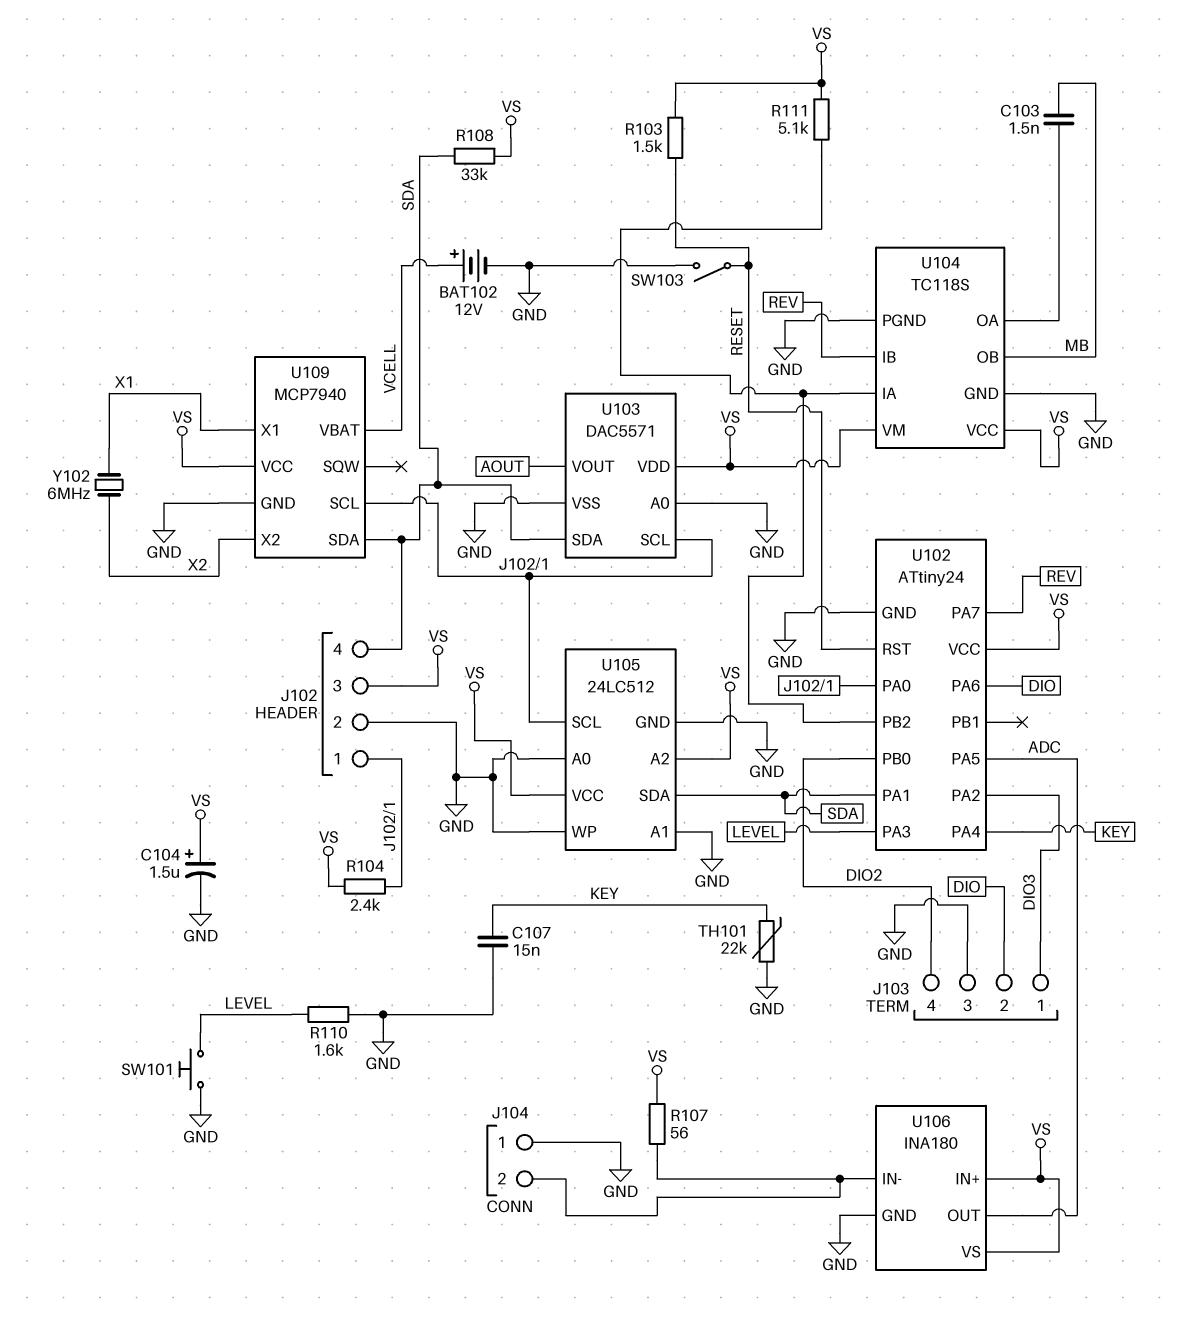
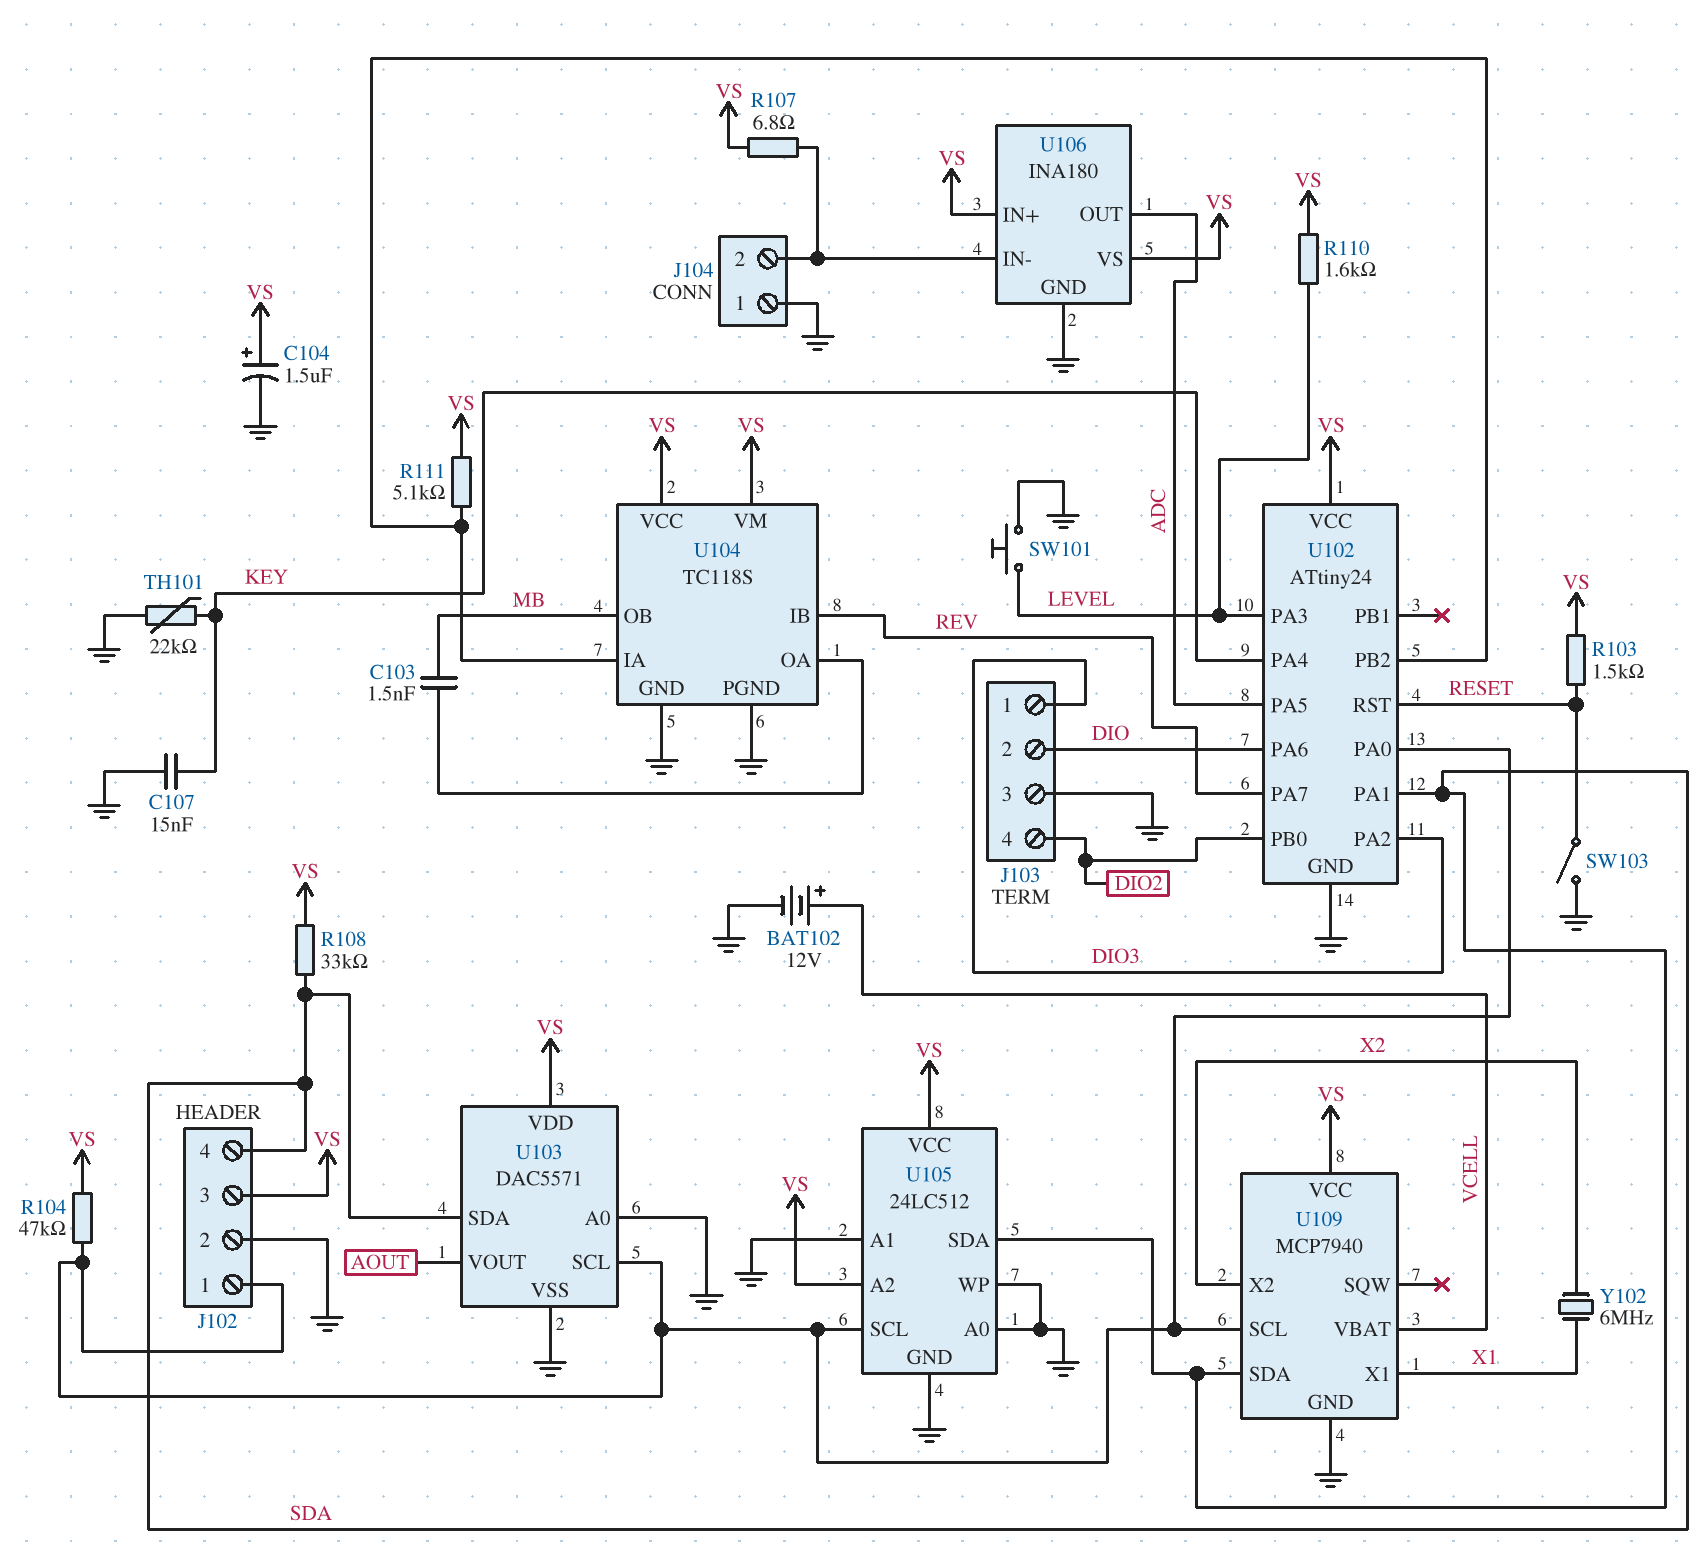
R104: 2.4k (J102/1, VS) -> 47k (J102/1, VS)
R107: 56 (J104/2, VS) -> 6.8 (J104/2, VS)
R110: 1.6k (GND, LEVEL) -> 1.6k (LEVEL, VS)

